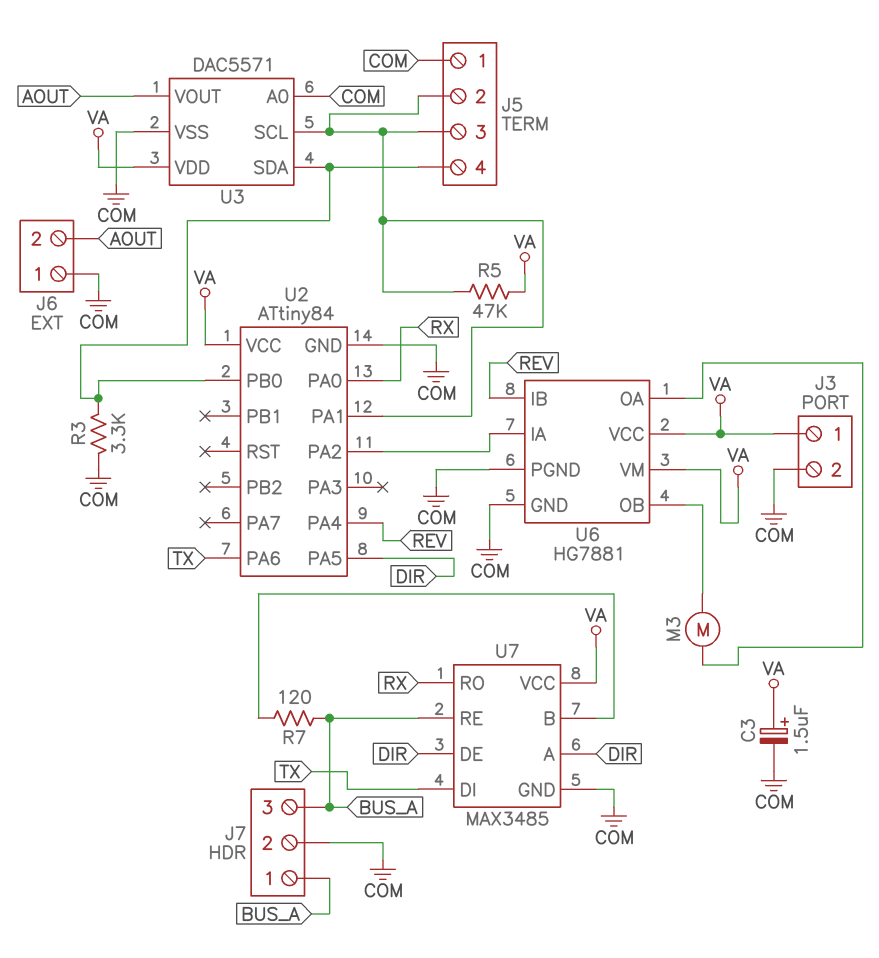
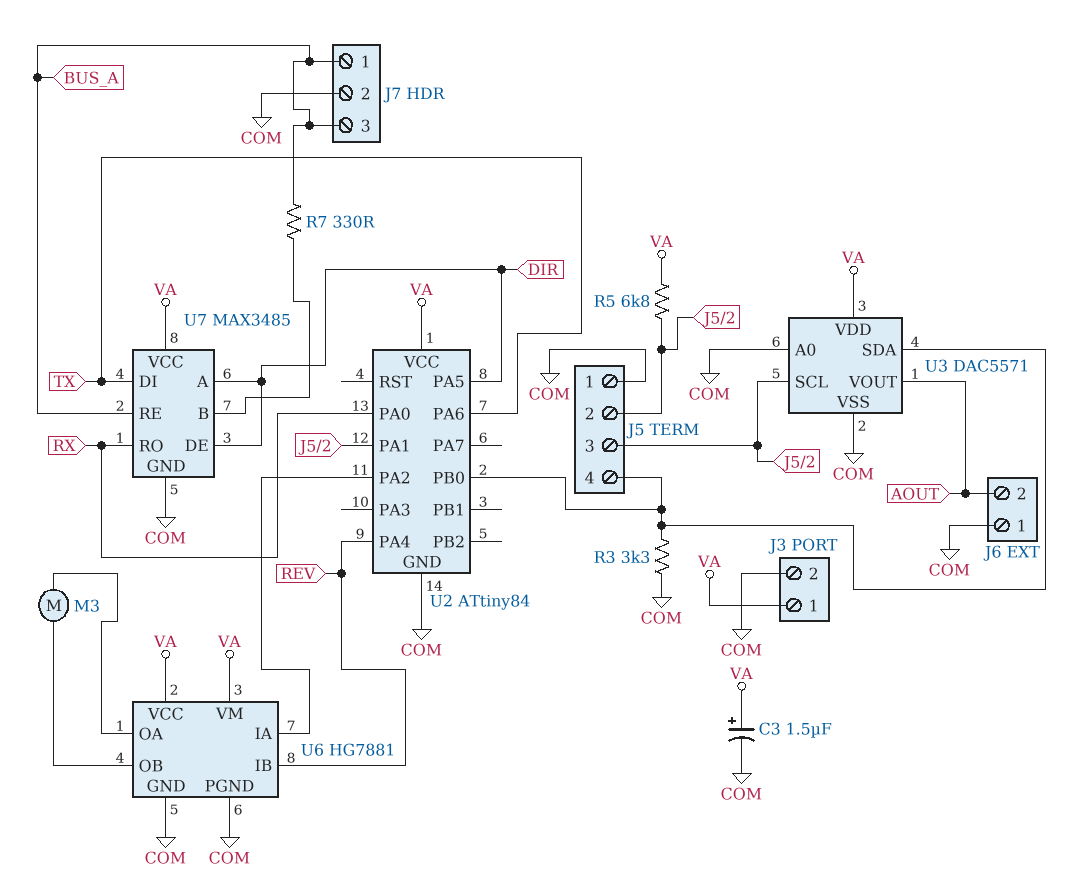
R5: 47k (J5/2, VA) -> 6.8k (J5/2, VA)
R7: 120 (BUS_A, U7/B) -> 330 (BUS_A, U7/B)

